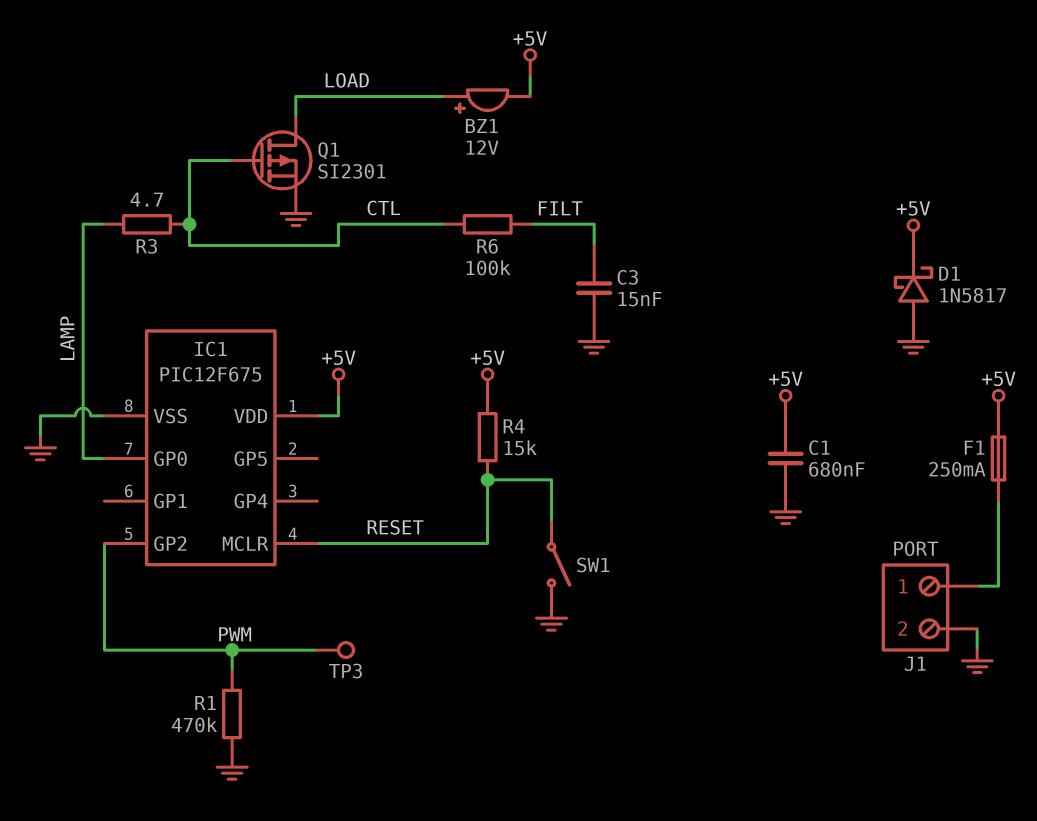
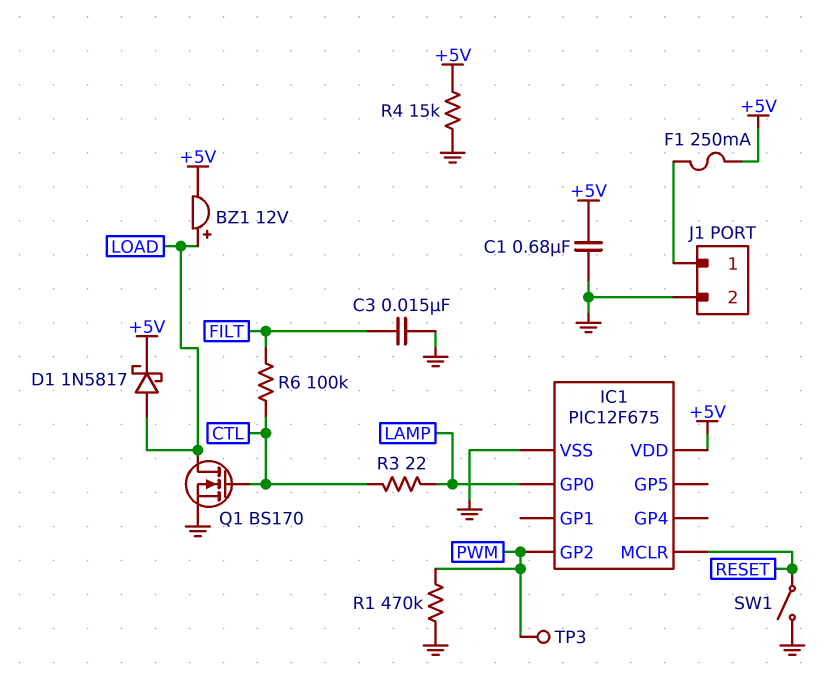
D1: schottky 1N5817 (A GND, K +5V) -> schottky 1N5817 (A LOAD, K +5V)
Q1: PMOS SI2301 (G CTL, D LOAD, S GND) -> NMOS BS170 (G CTL, D LOAD, S GND)
R3: 4.7 (CTL, LAMP) -> 22 (CTL, LAMP)
R4: 15k (+5V, RESET) -> 15k (+5V, GND)

